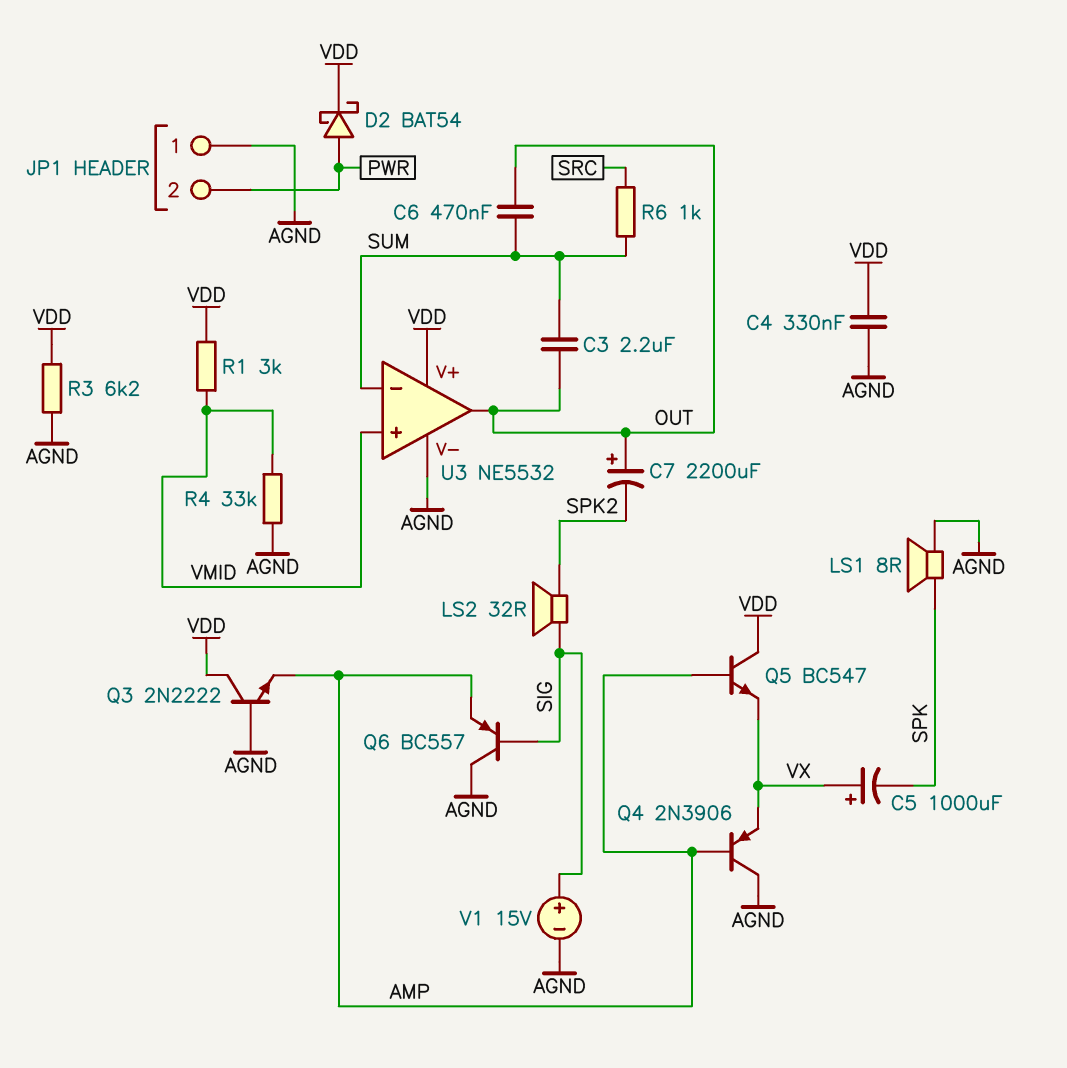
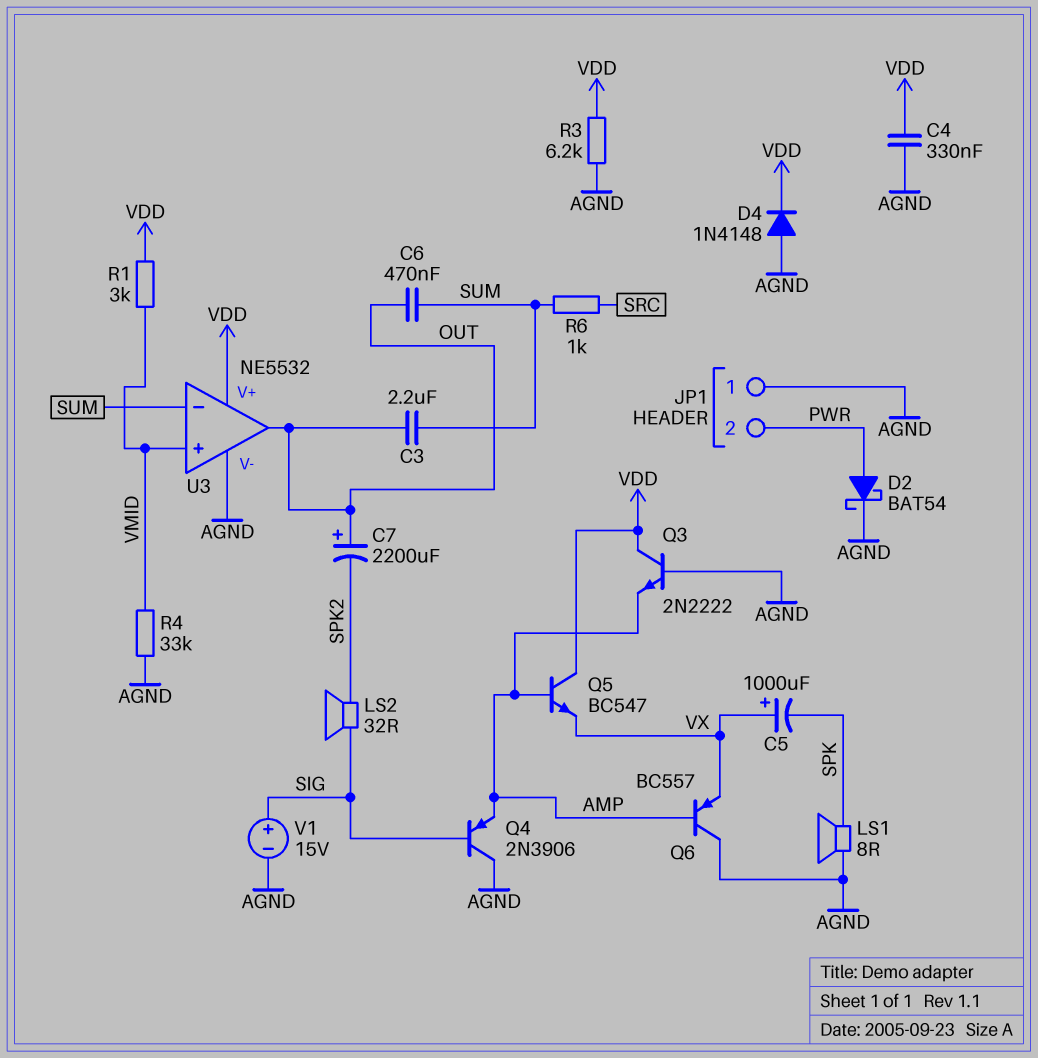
D2: schottky BAT54 (A PWR, K VDD) -> schottky BAT54 (A PWR, K AGND)
D4: none -> diode 1N4148 (A AGND, K VDD)
Q4: PNP 2N3906 (B AMP, C AGND, E VX) -> PNP 2N3906 (B SIG, C AGND, E AMP)
Q6: PNP BC557 (B SIG, C AGND, E AMP) -> PNP BC557 (B AMP, C AGND, E VX)

